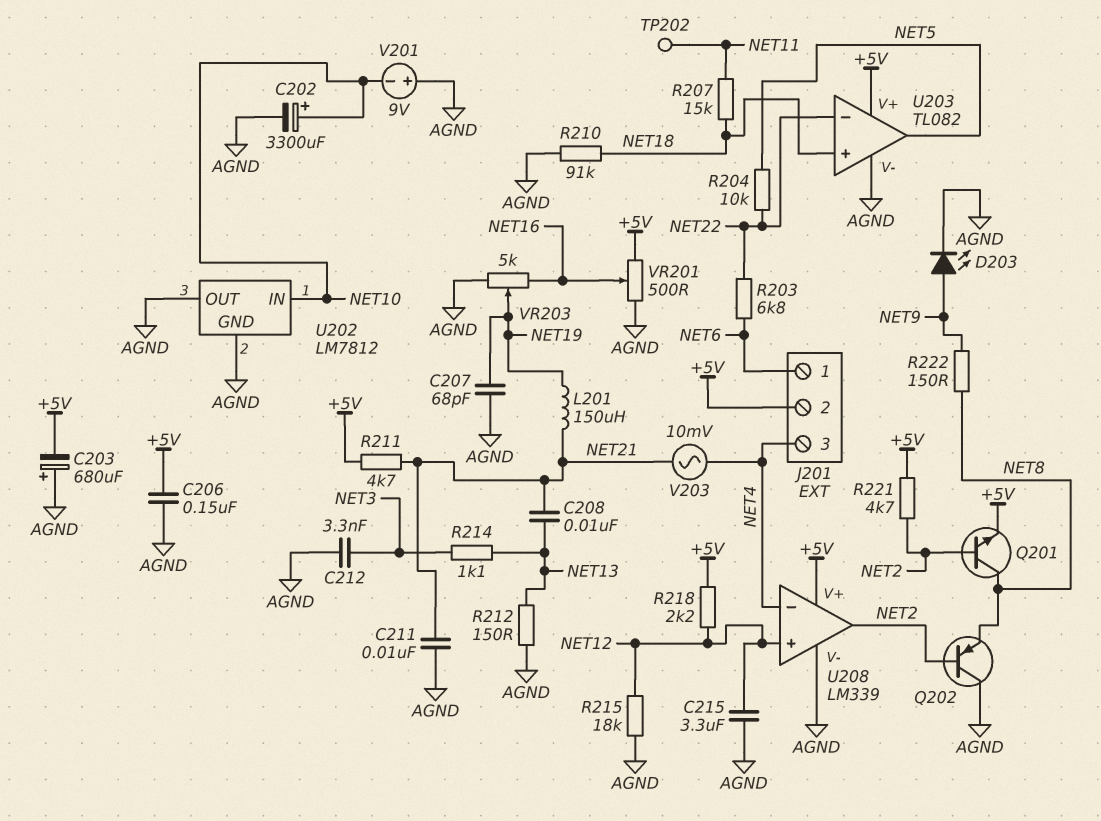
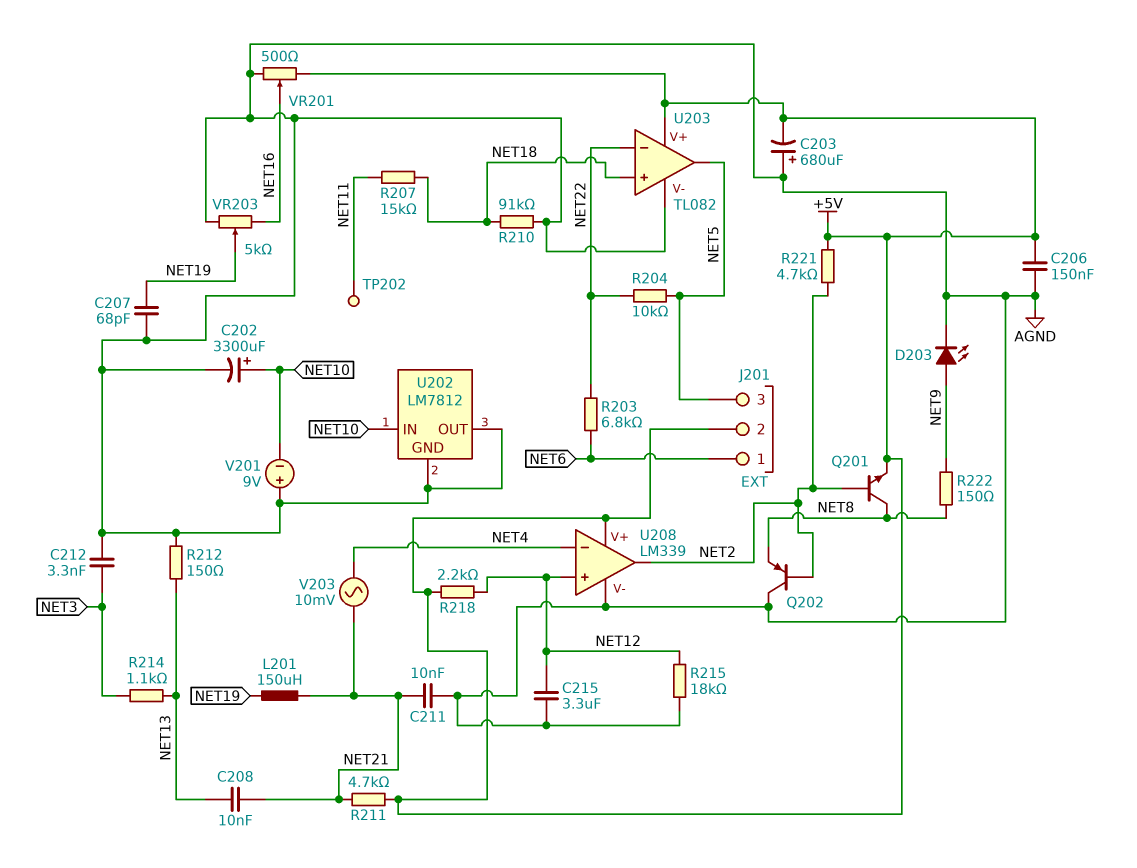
J201 pin 3: NET4 -> NET5

